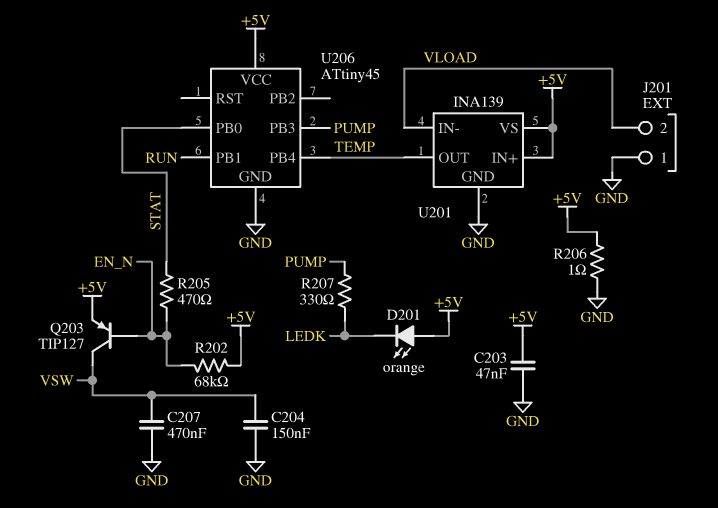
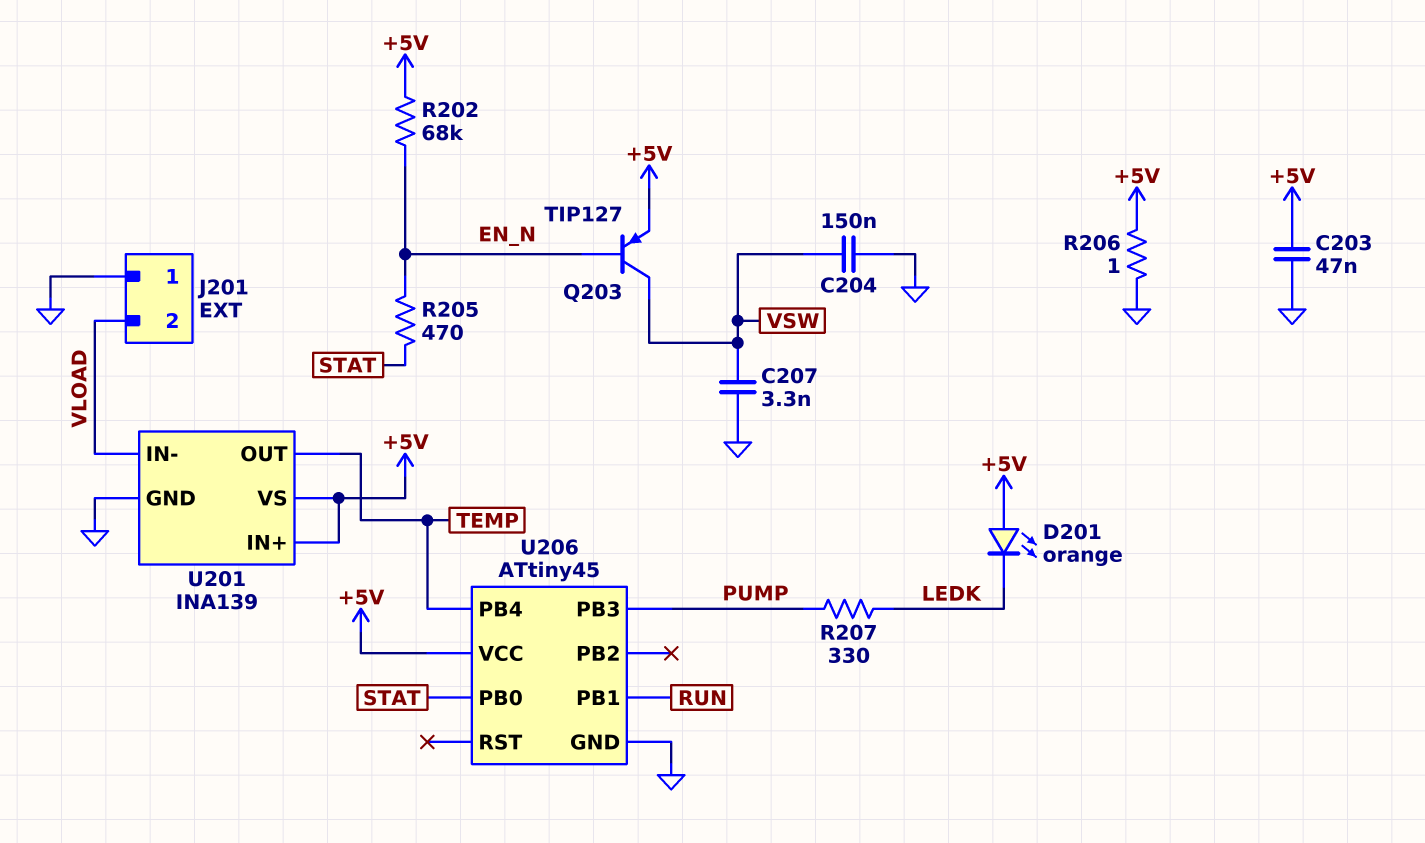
C207: 470nF (GND, VSW) -> 3.3nF (GND, VSW)

